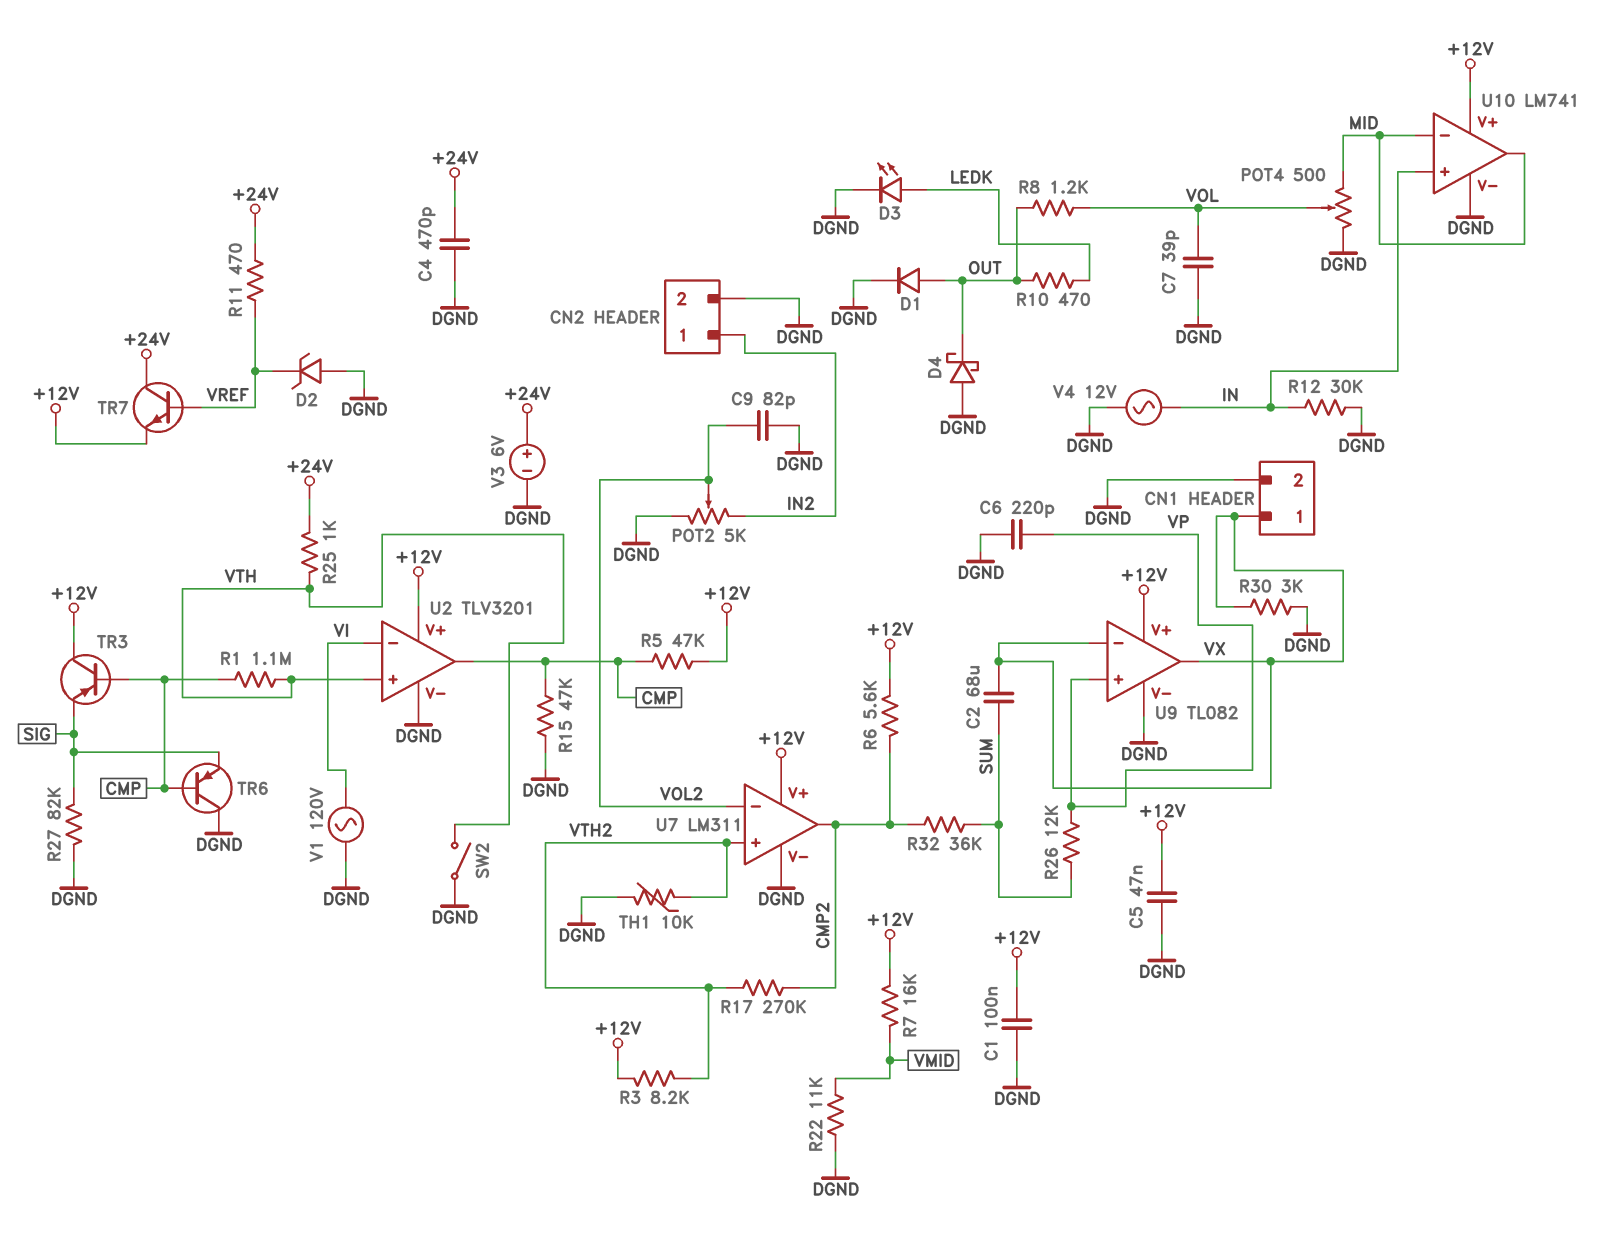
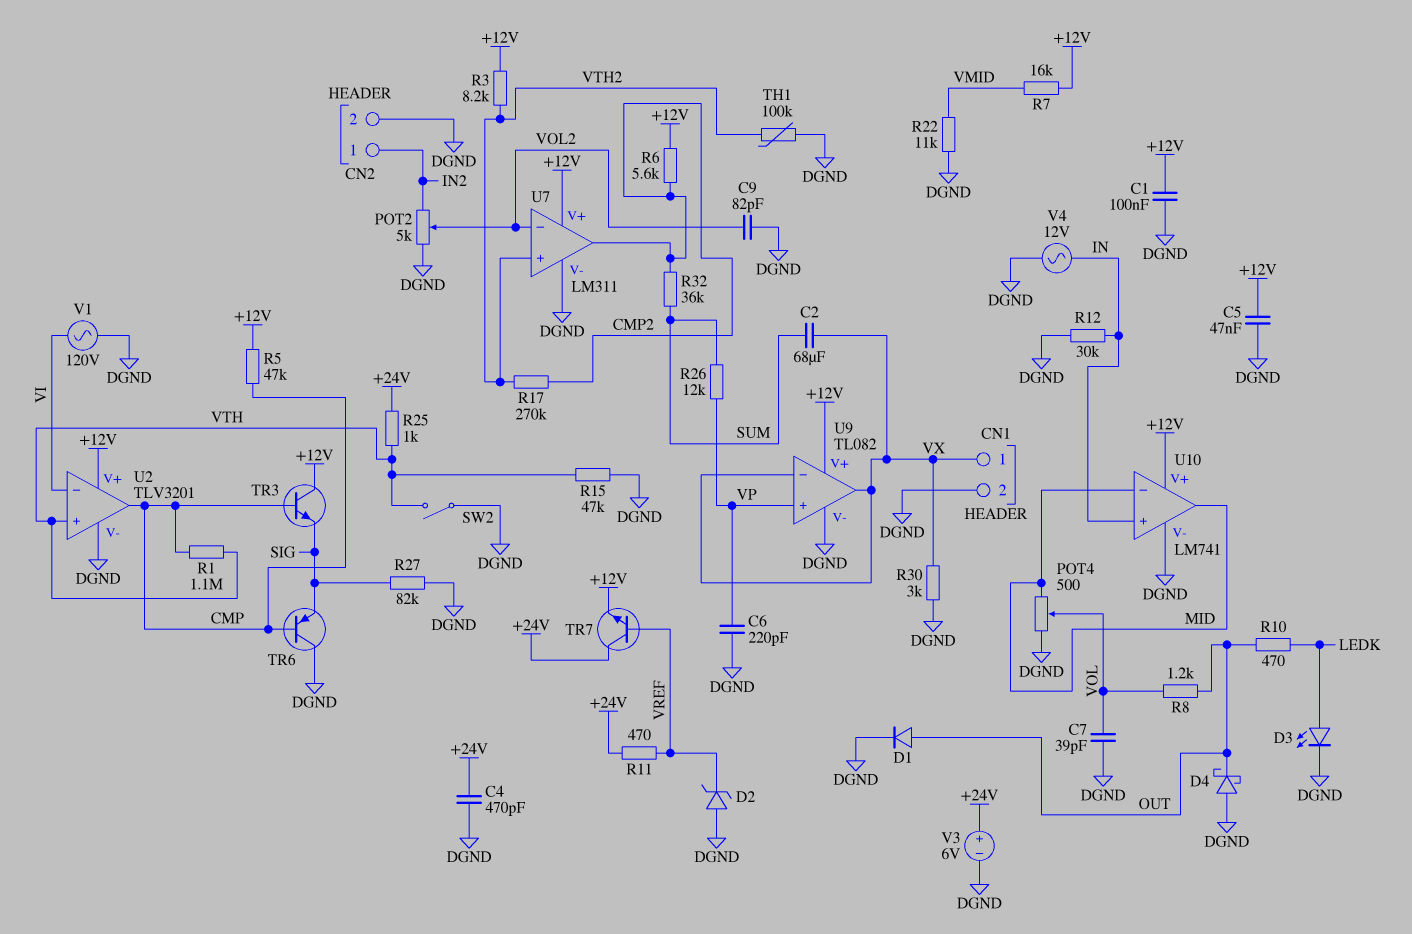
R15: 47k (CMP, DGND) -> 47k (DGND, VTH)
TH1: 10k (DGND, VTH2) -> 100k (DGND, VTH2)
TR3: PNP (B CMP, C +12V, E SIG) -> NPN (B CMP, C +12V, E SIG)

